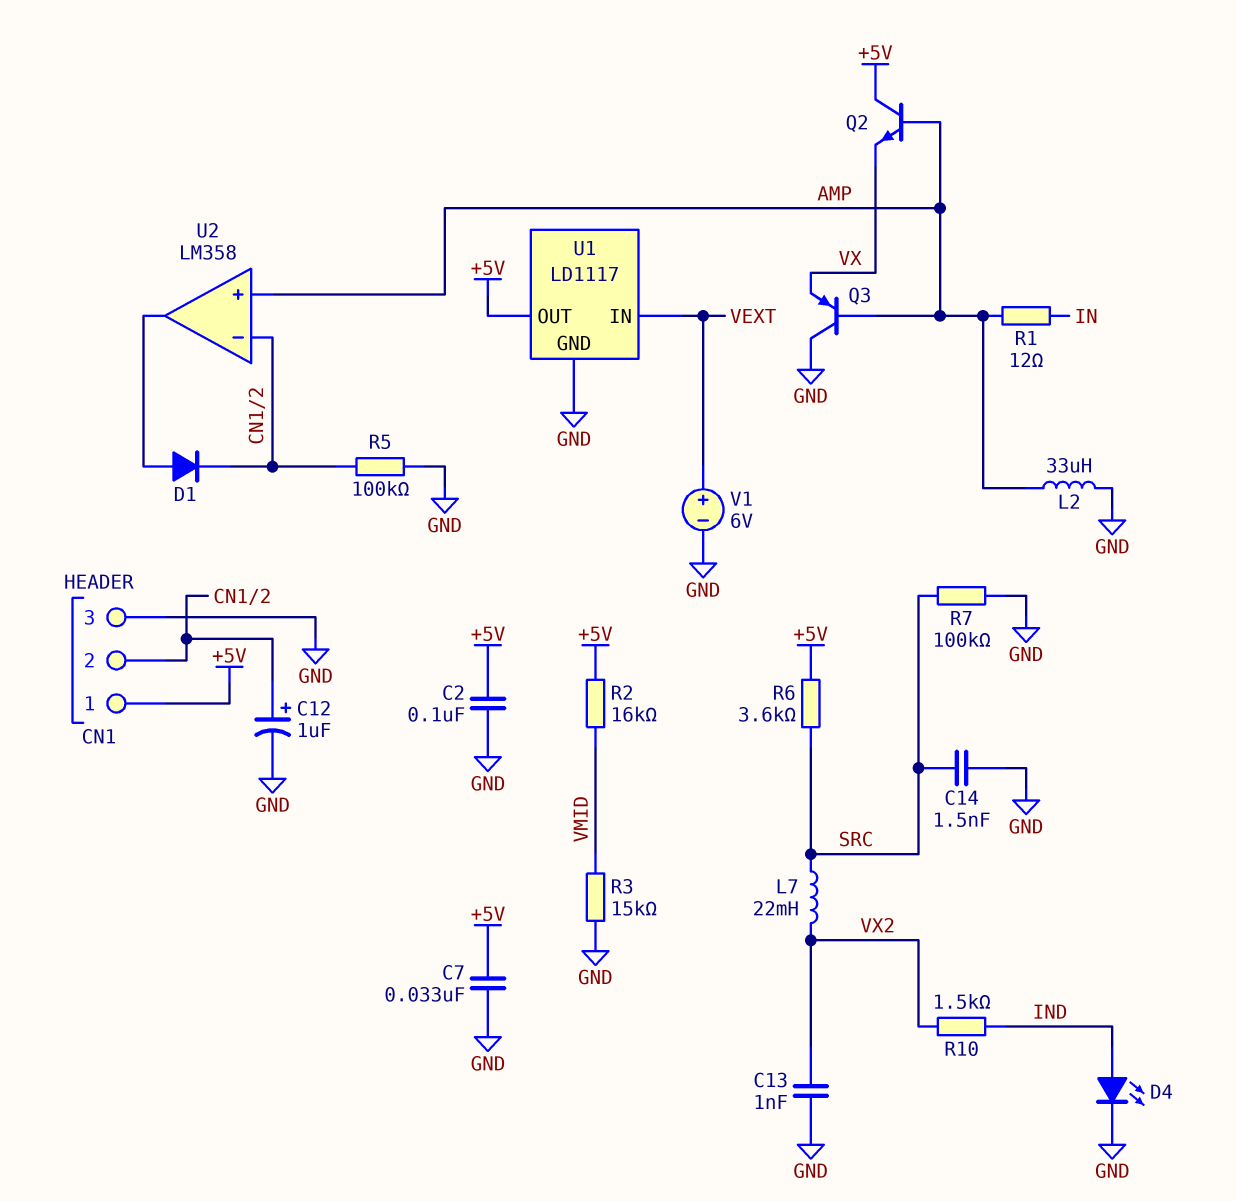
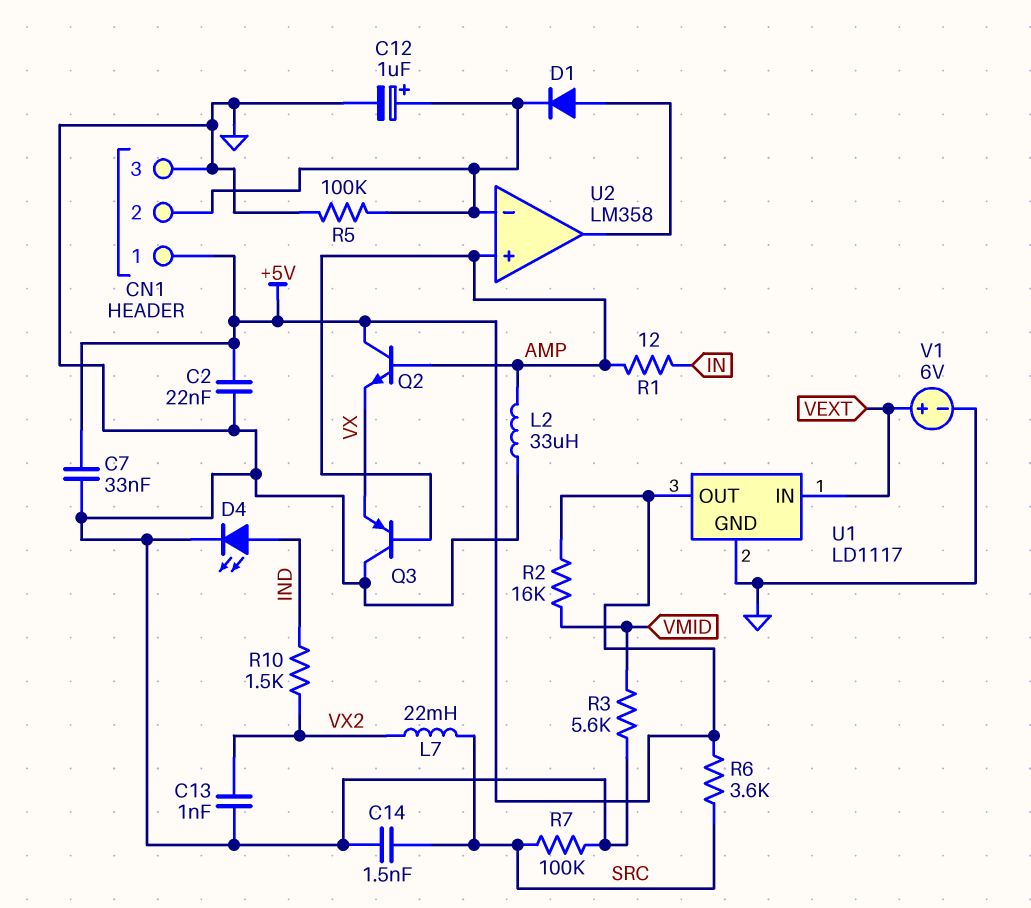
C2: 100nF (+5V, GND) -> 22nF (+5V, GND)
R3: 15k (GND, VMID) -> 5.6k (GND, VMID)

